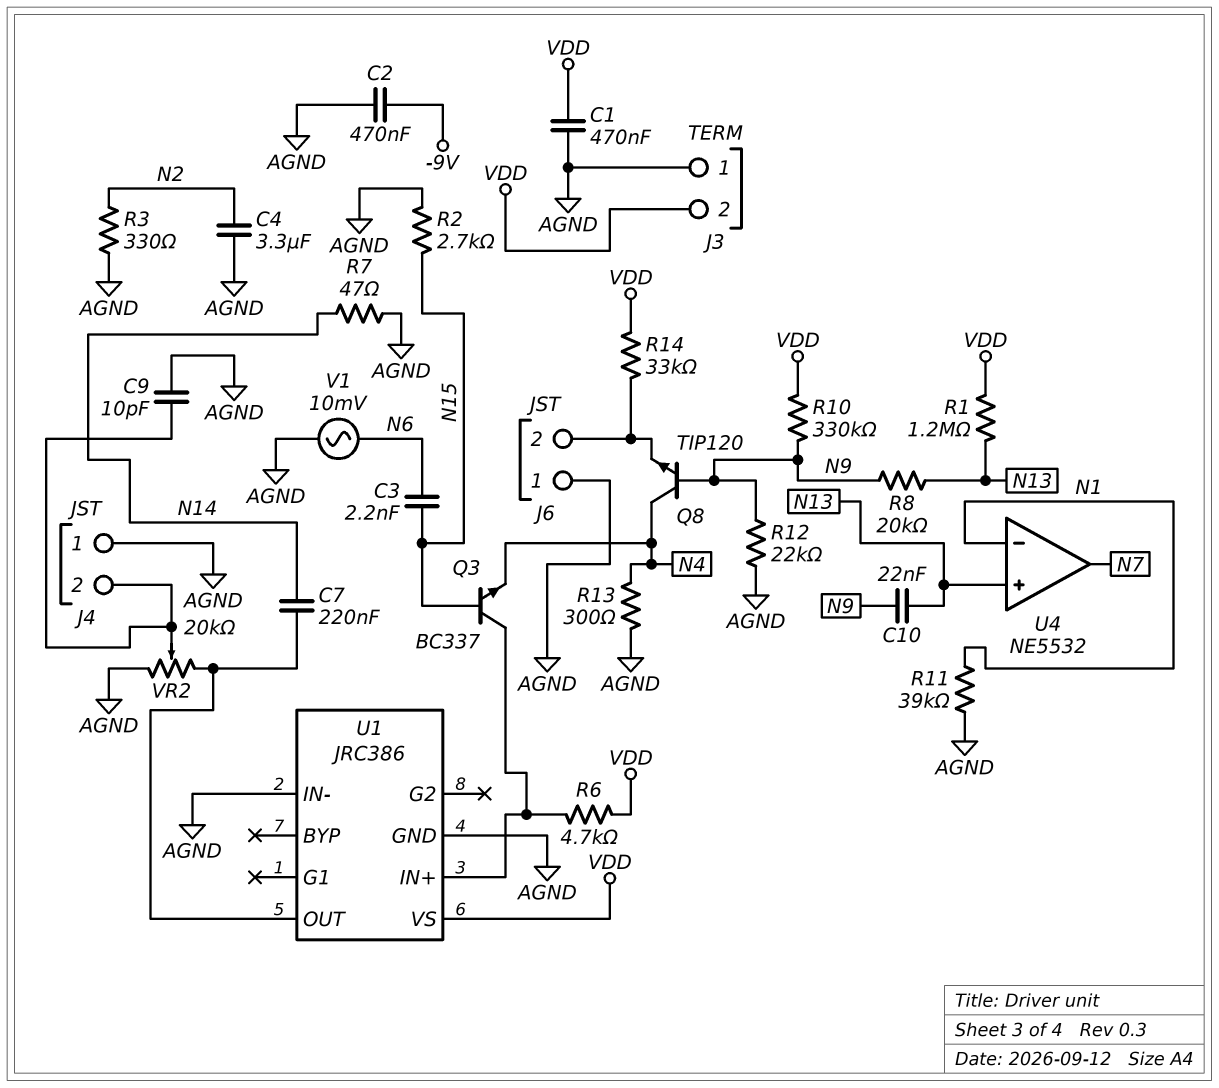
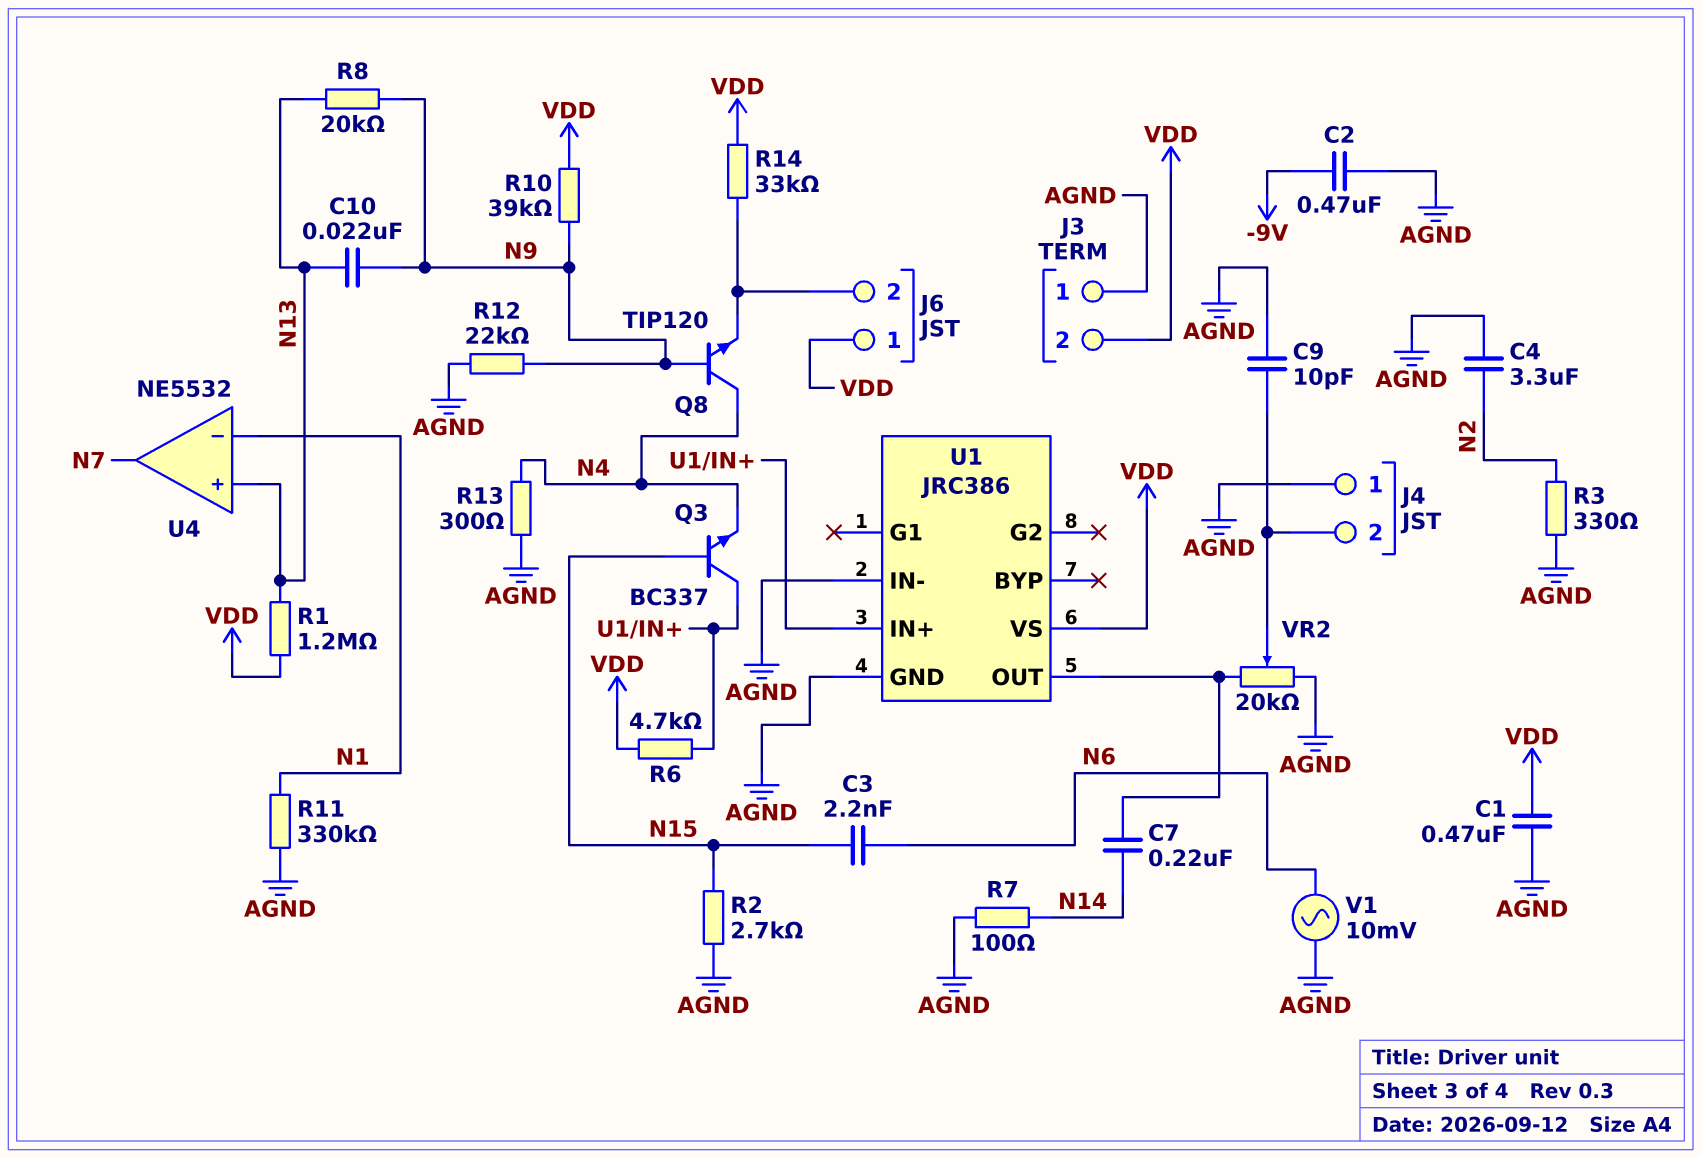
J6 pin 1: AGND -> VDD
R7: 47 (AGND, N14) -> 100 (AGND, N14)
R10: 330k (N9, VDD) -> 39k (N9, VDD)
R11: 39k (AGND, N1) -> 330k (AGND, N1)

